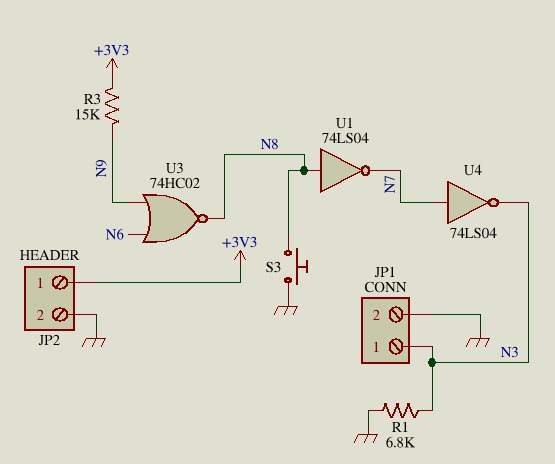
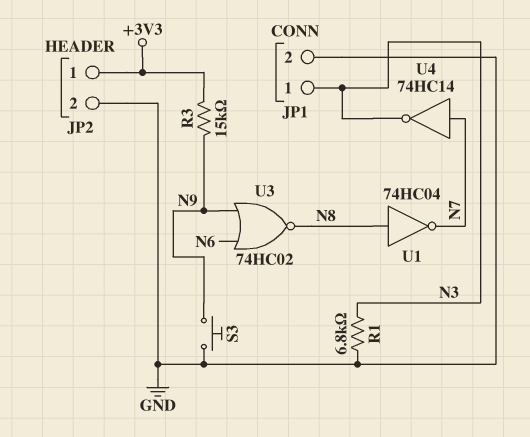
S3: button (GND, N8) -> button (GND, N9)
U1: NOT 74LS04 (in N8, out N7) -> NOT 74HC04 (in N8, out N7)
U4: NOT 74LS04 (in N7, out N3) -> NOT 74HC14 (in N7, out N3)

